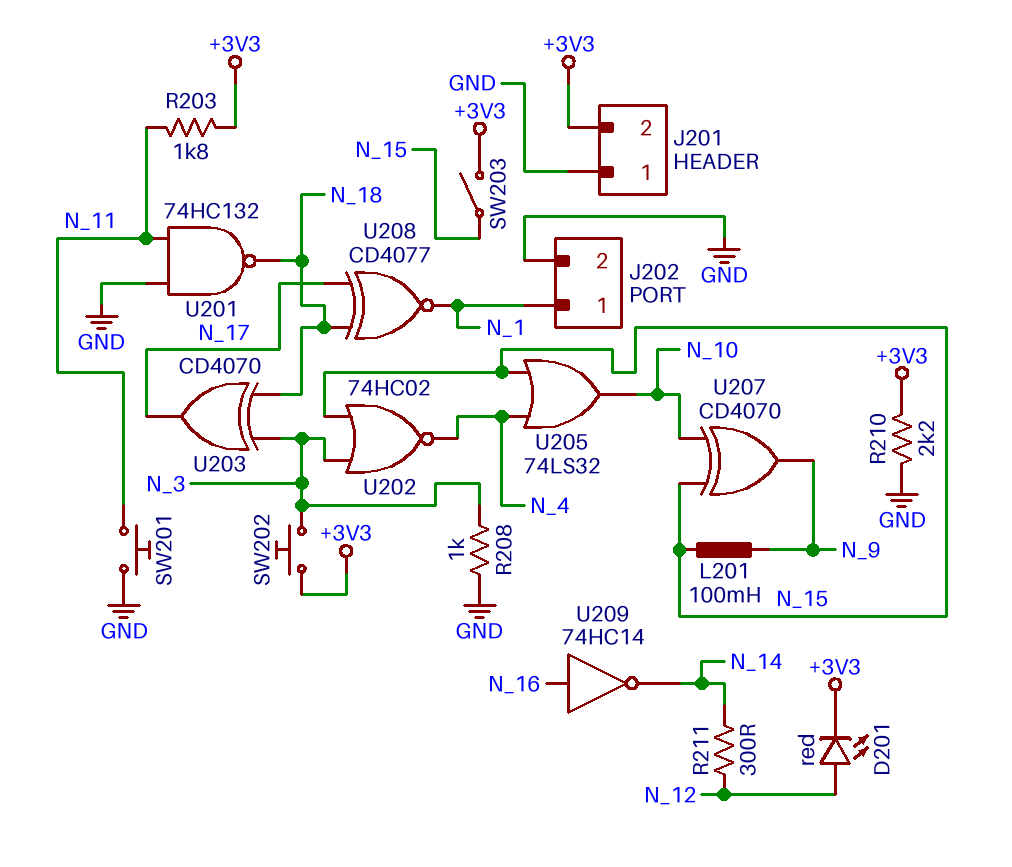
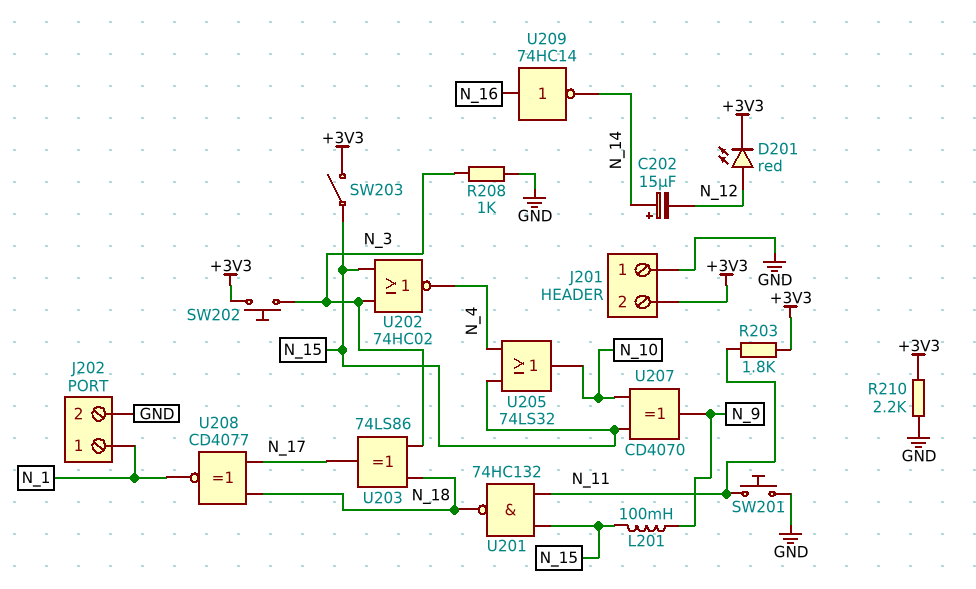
C202: none -> 15uF (plus N_14, minus N_12)
R211: 300 (N_12, N_14) -> none
U201: NAND 74HC132 (in GND, in N_11, out N_18) -> NAND 74HC132 (in N_11, in N_15, out N_18)
U203: XOR CD4070 (in N_3, in N_18, out N_17) -> XOR 74LS86 (in N_3, in N_18, out N_17)

